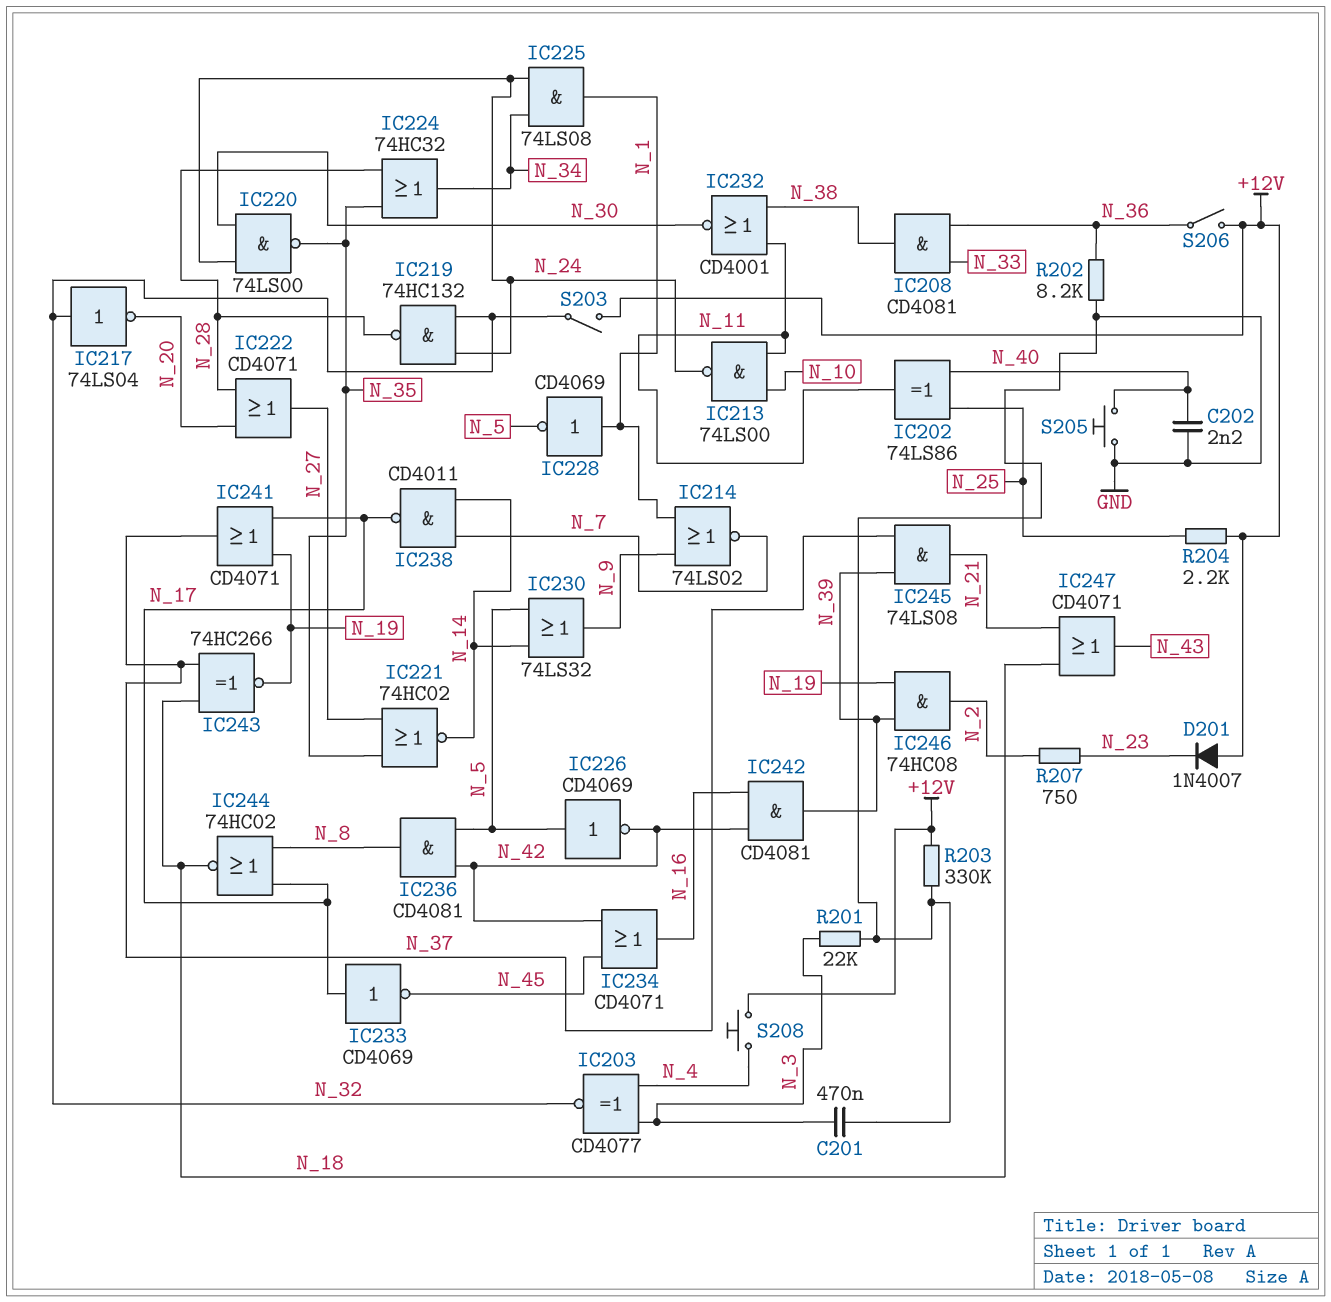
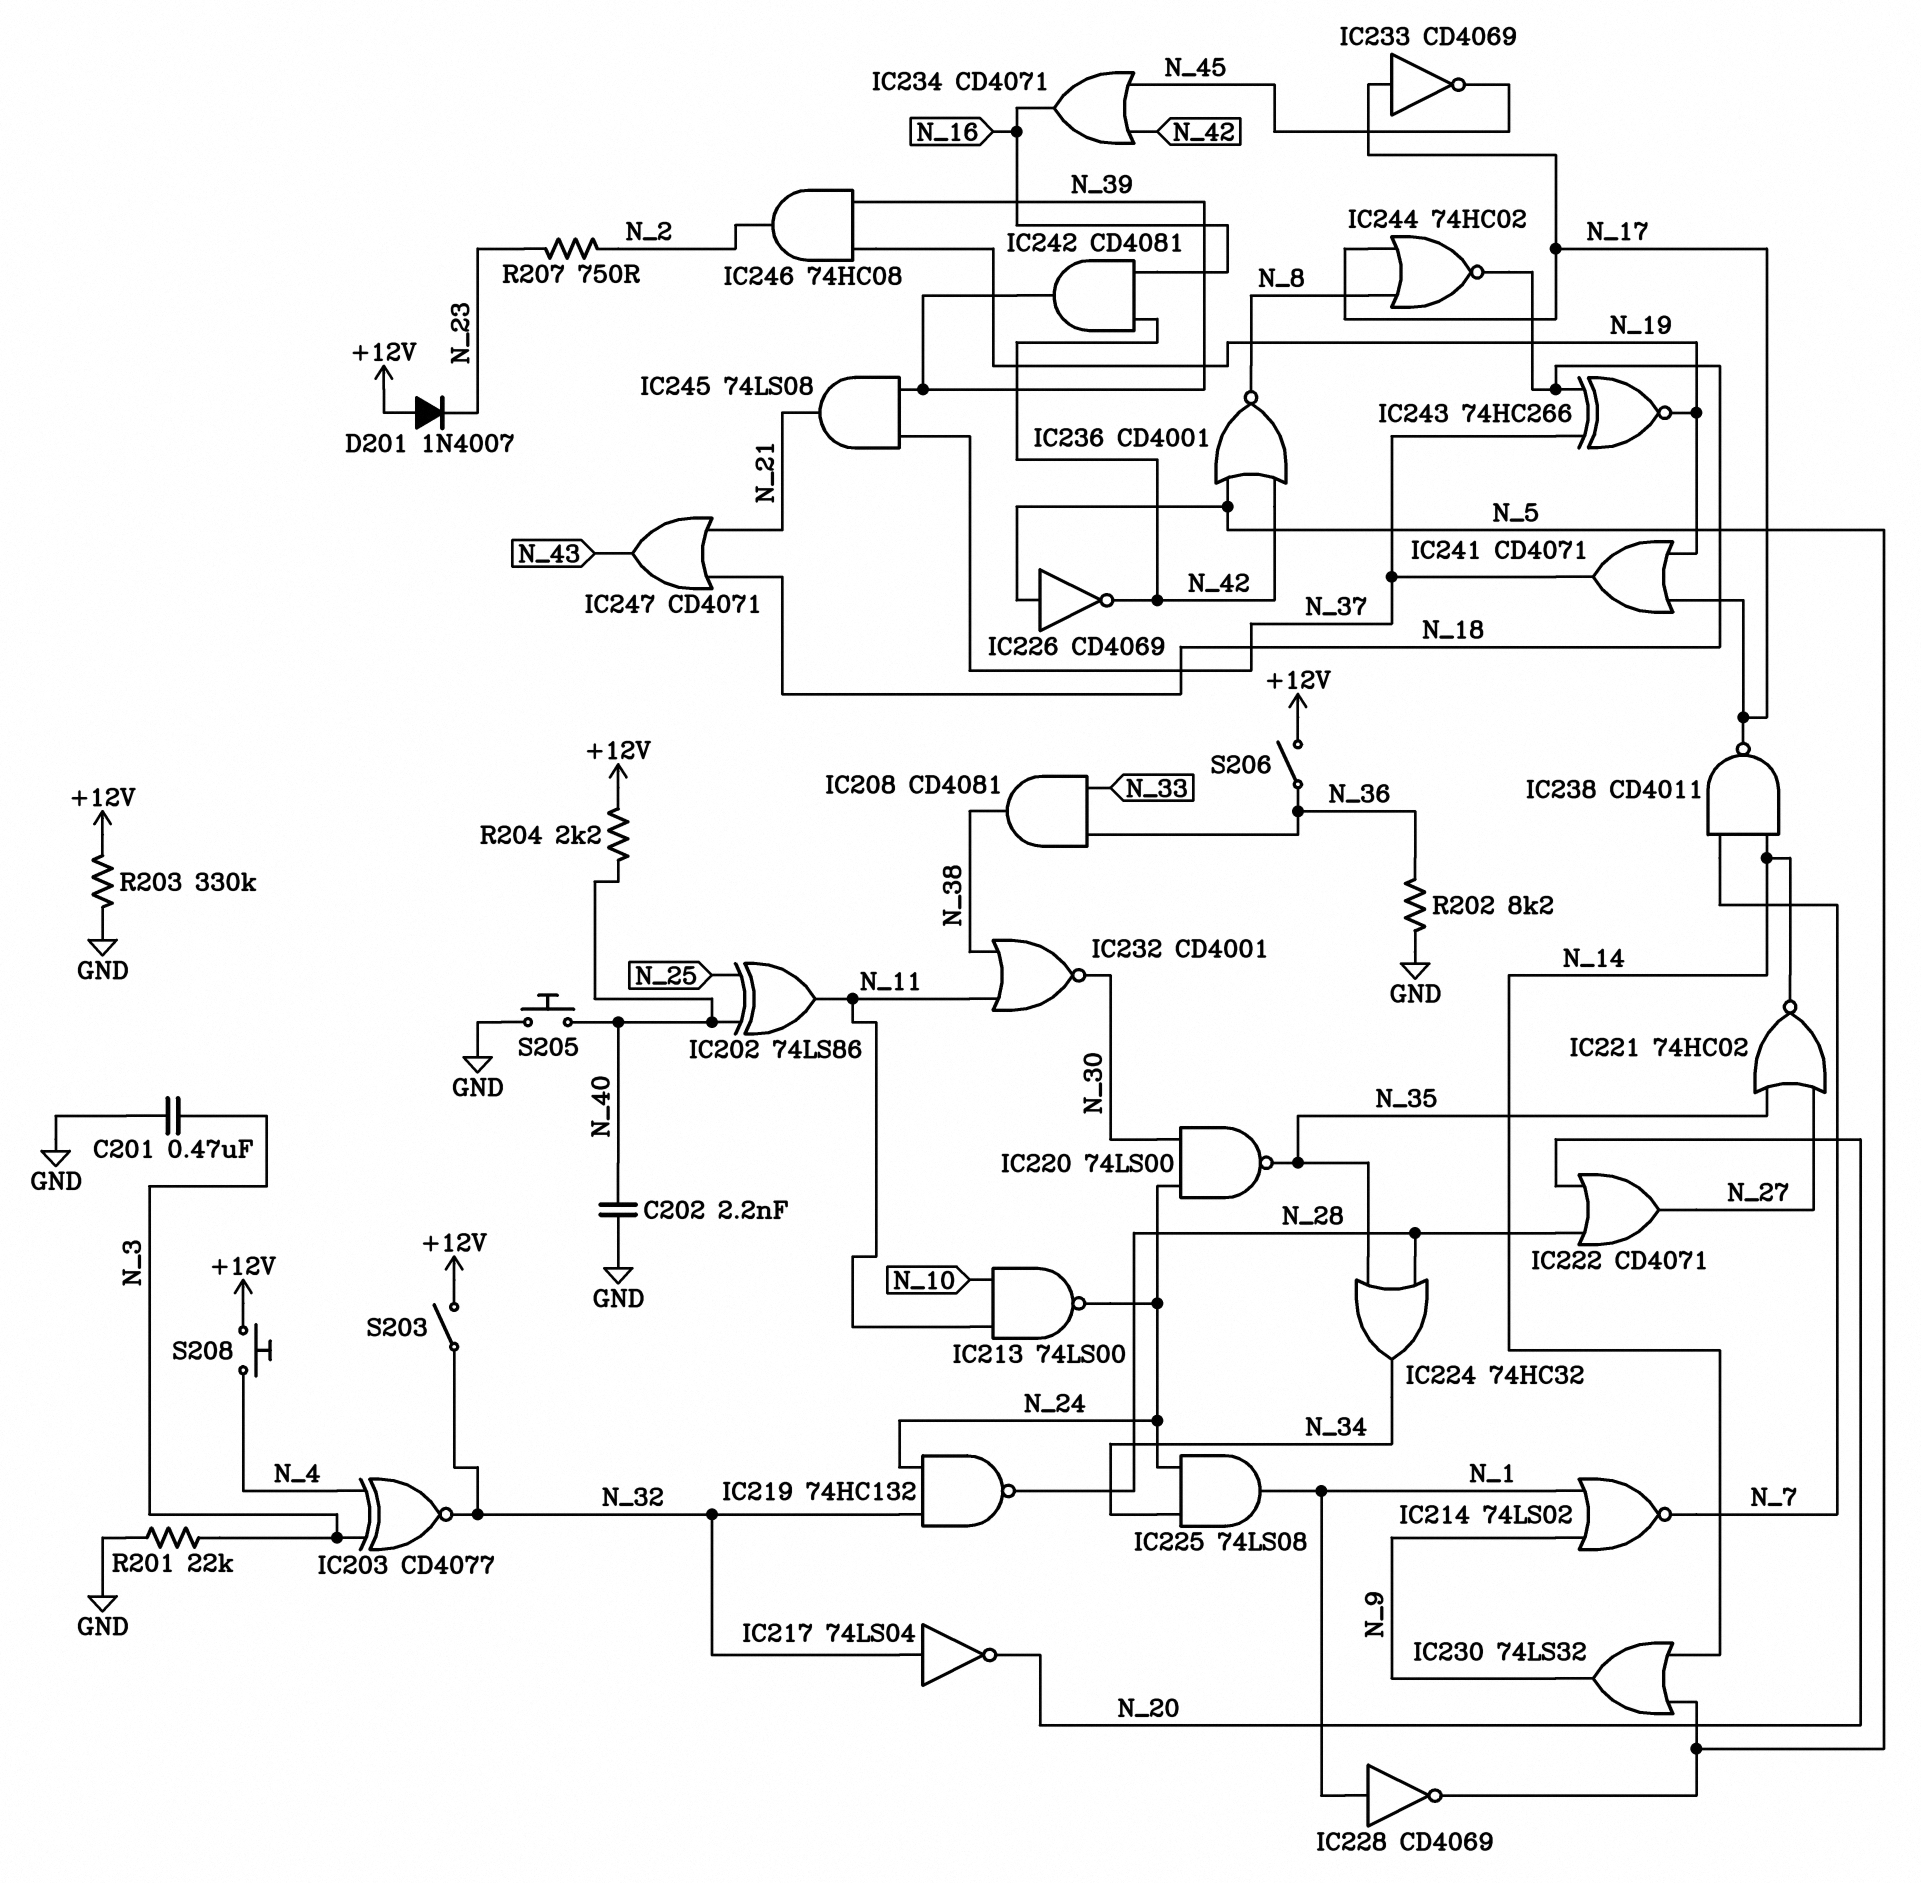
IC236: AND CD4081 (in N_5, in N_42, out N_8) -> NOR CD4001 (in N_5, in N_42, out N_8)
R204: 2.2k (+12V, N_25) -> 2.2k (+12V, N_40)

